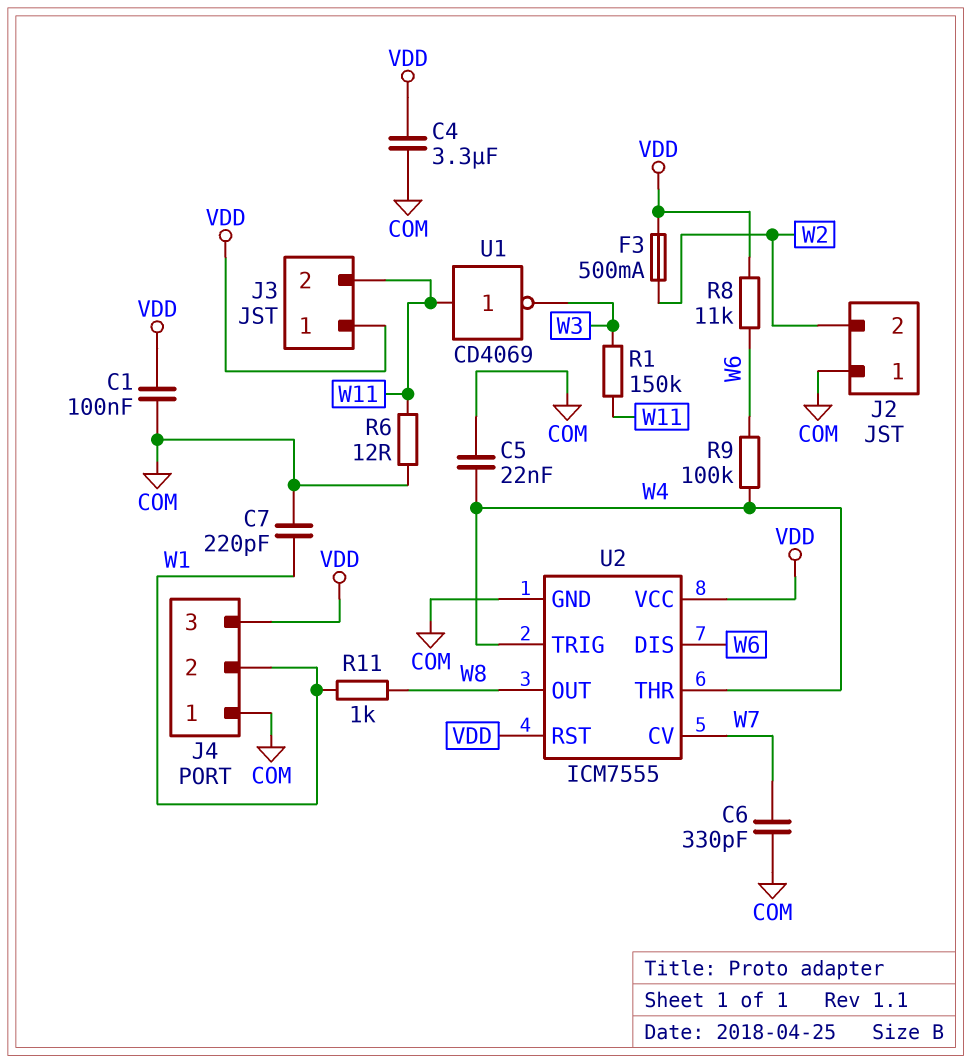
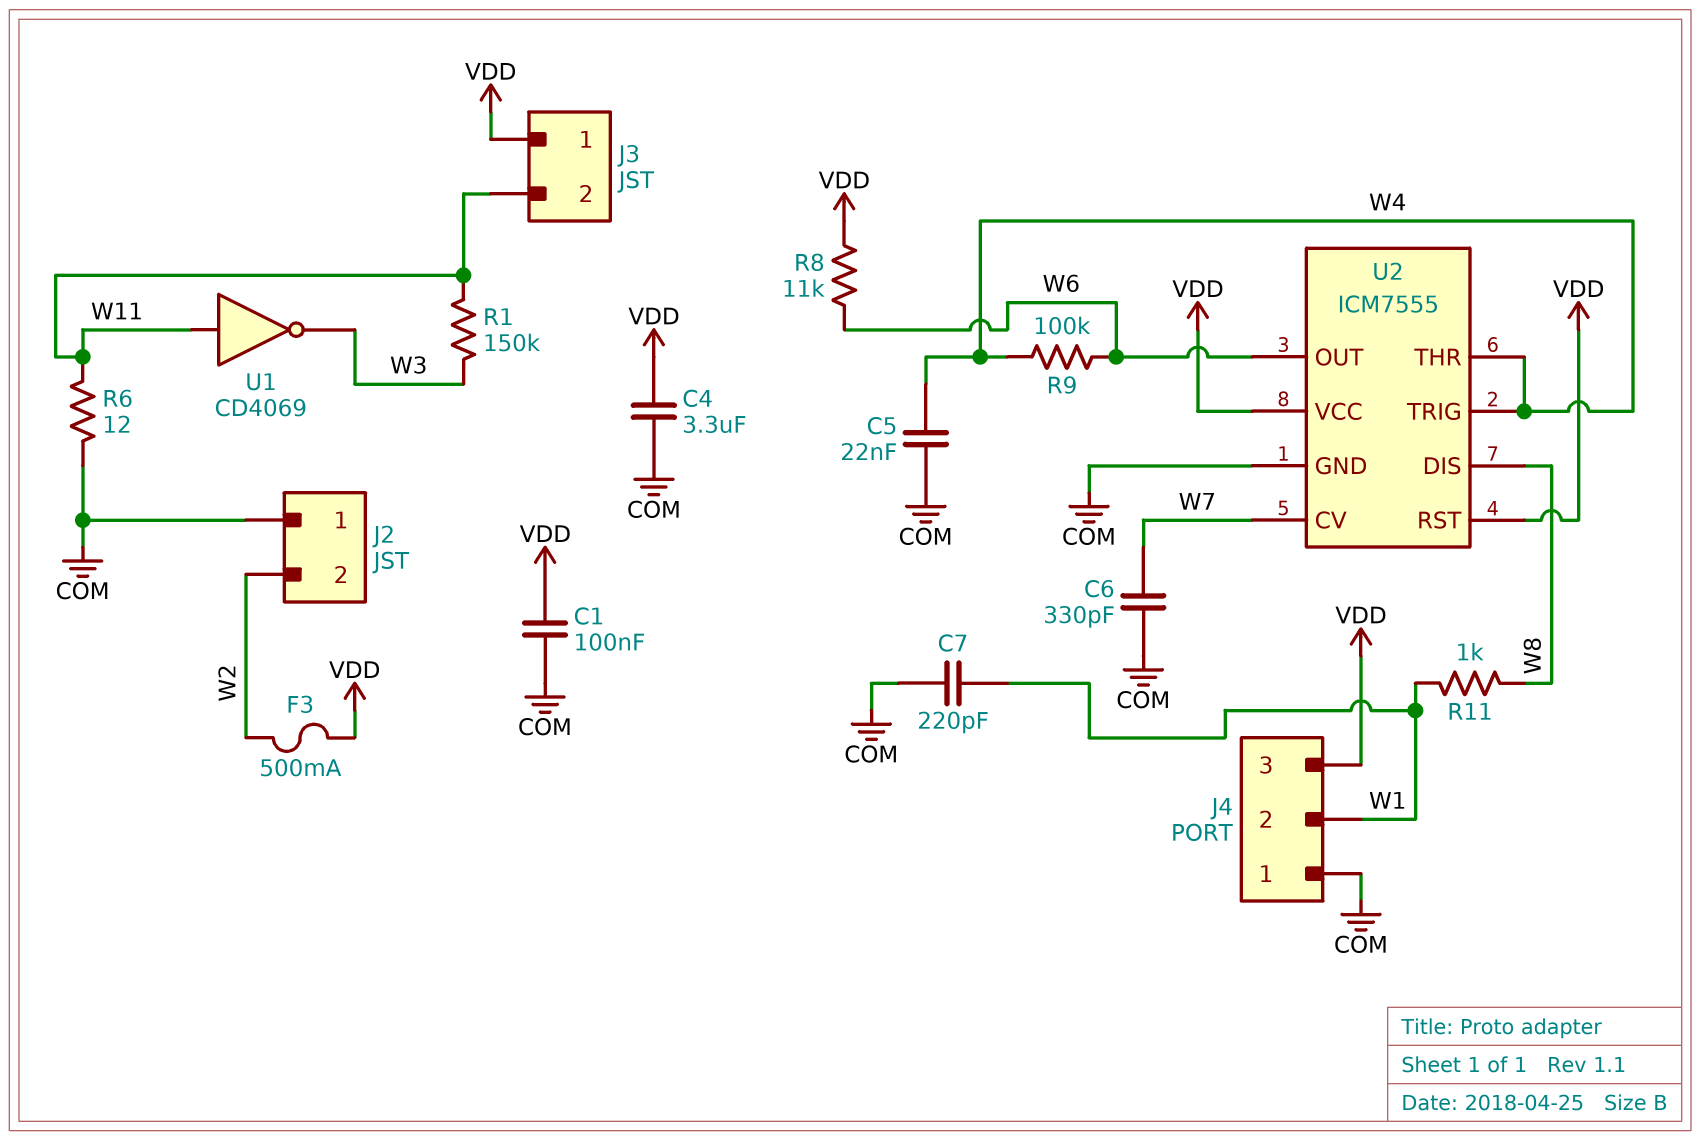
U2 pin DIS: W6 -> W8
U2 pin OUT: W8 -> W6

